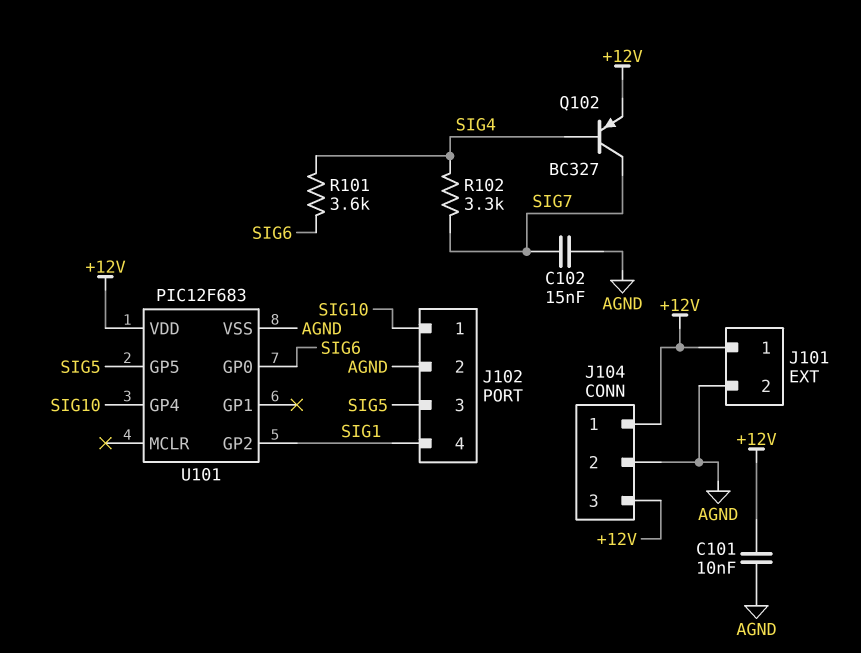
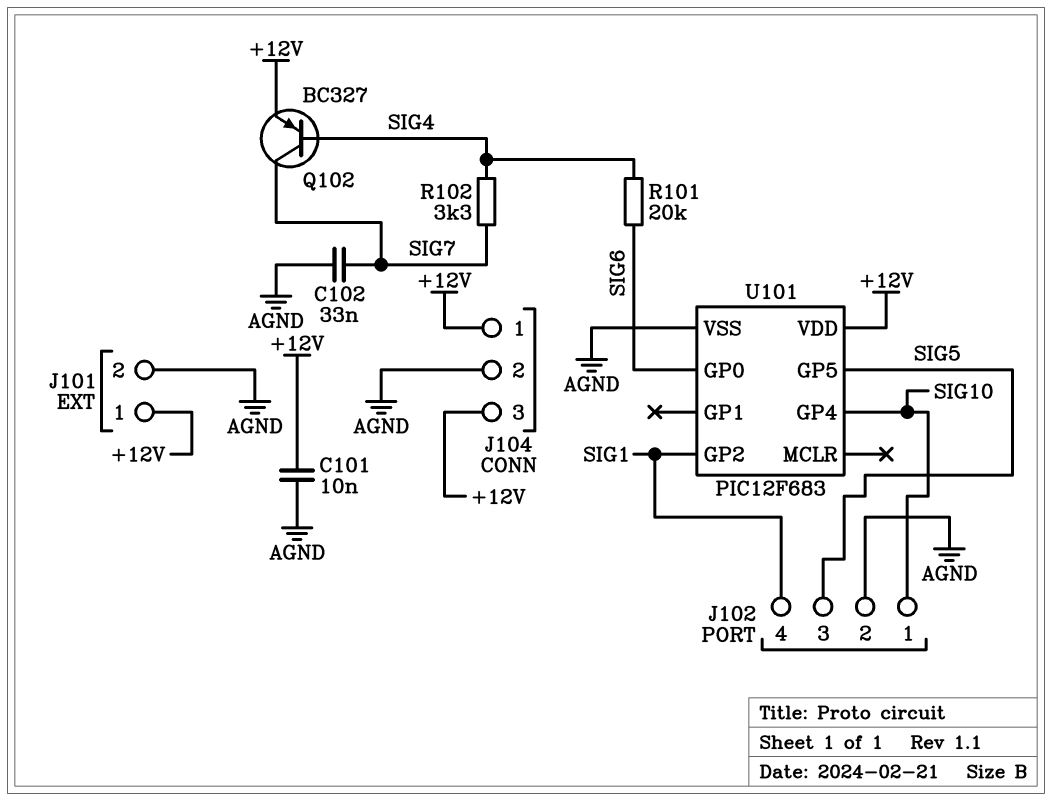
C102: 15nF (AGND, SIG7) -> 33nF (AGND, SIG7)
R101: 3.6k (SIG4, SIG6) -> 20k (SIG4, SIG6)

